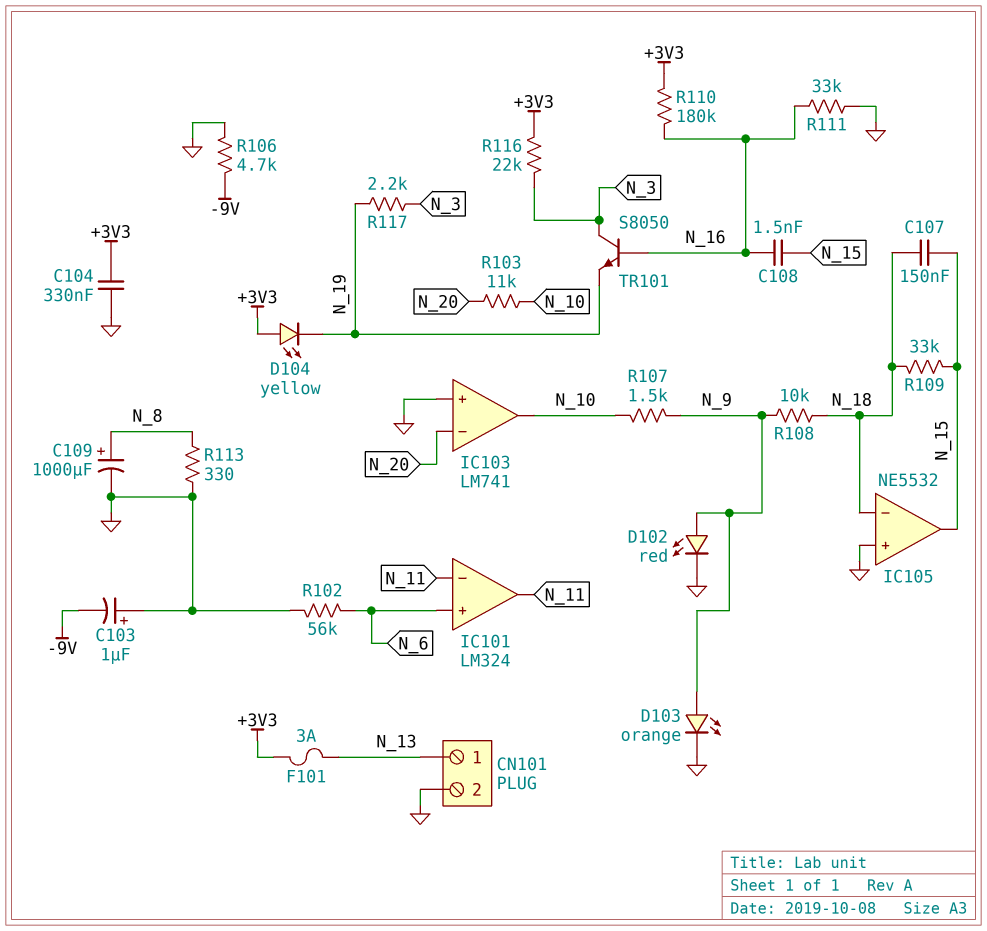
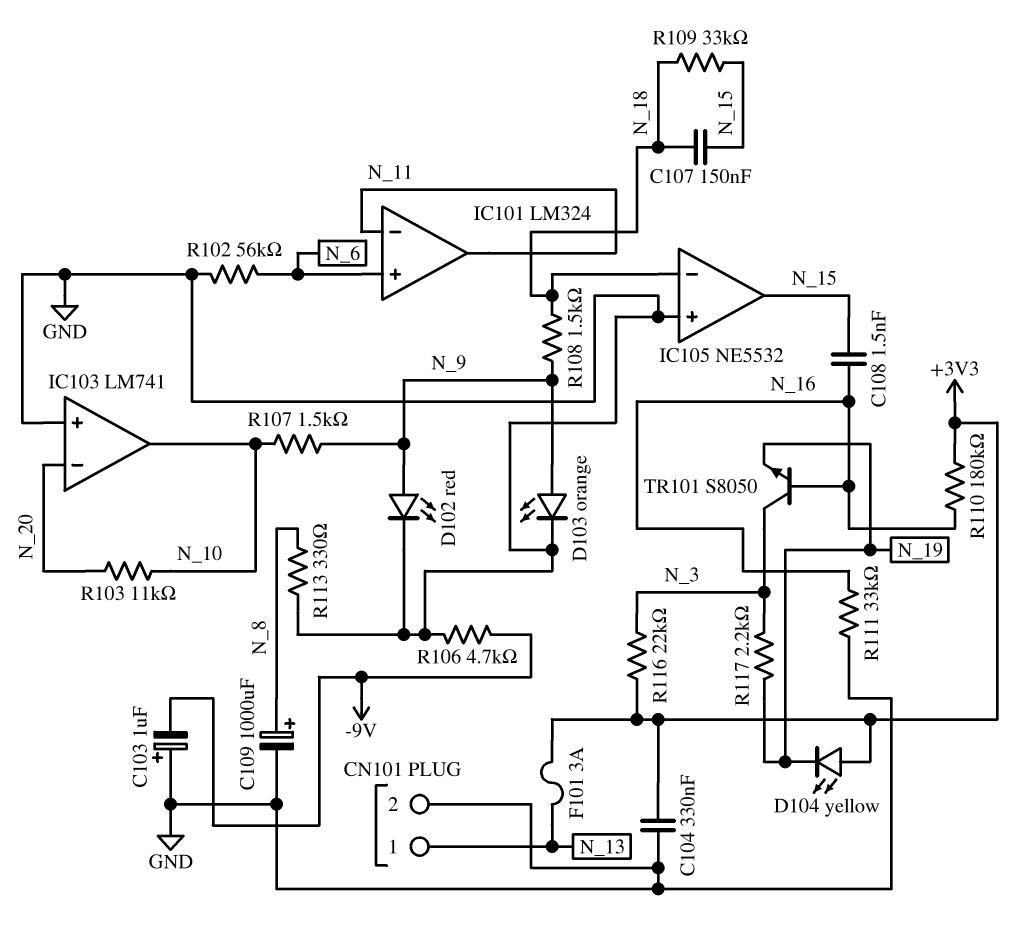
R108: 10k (N_9, N_18) -> 1.5k (N_9, N_18)

